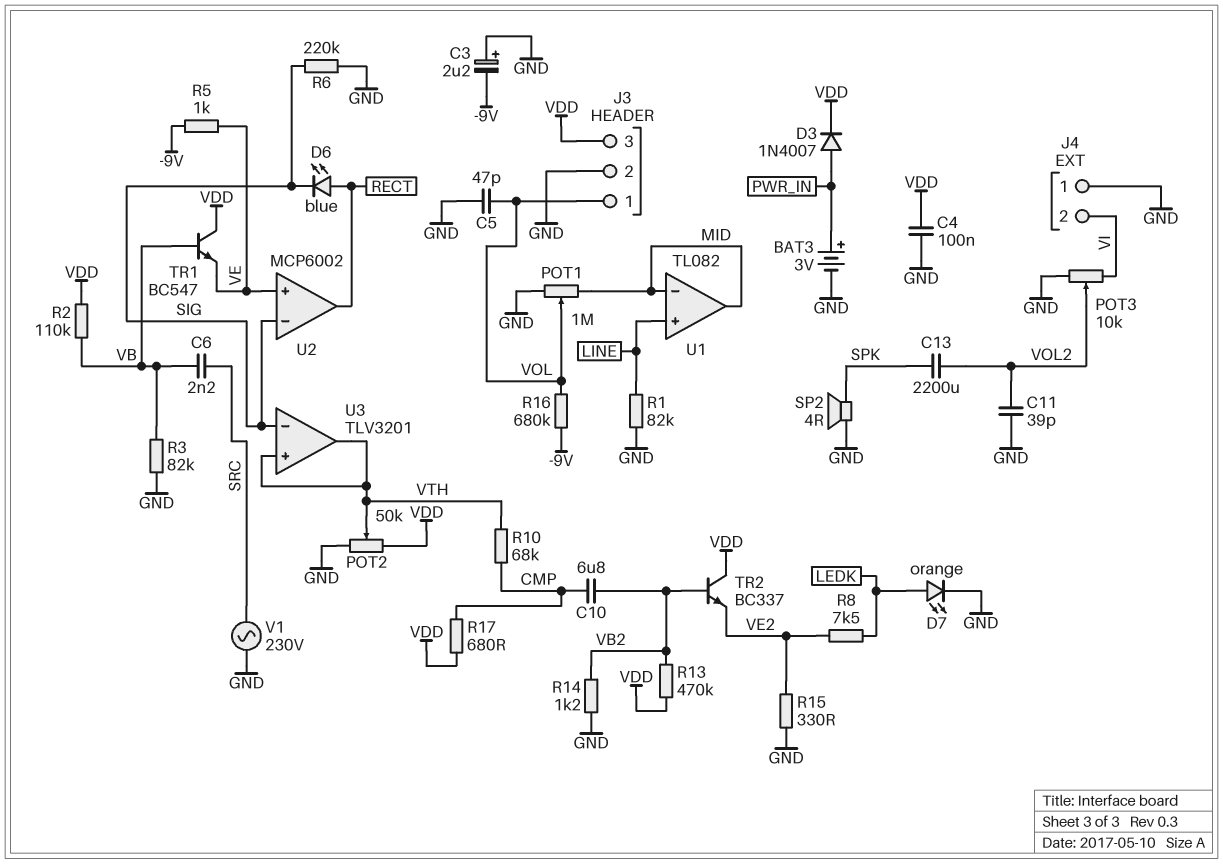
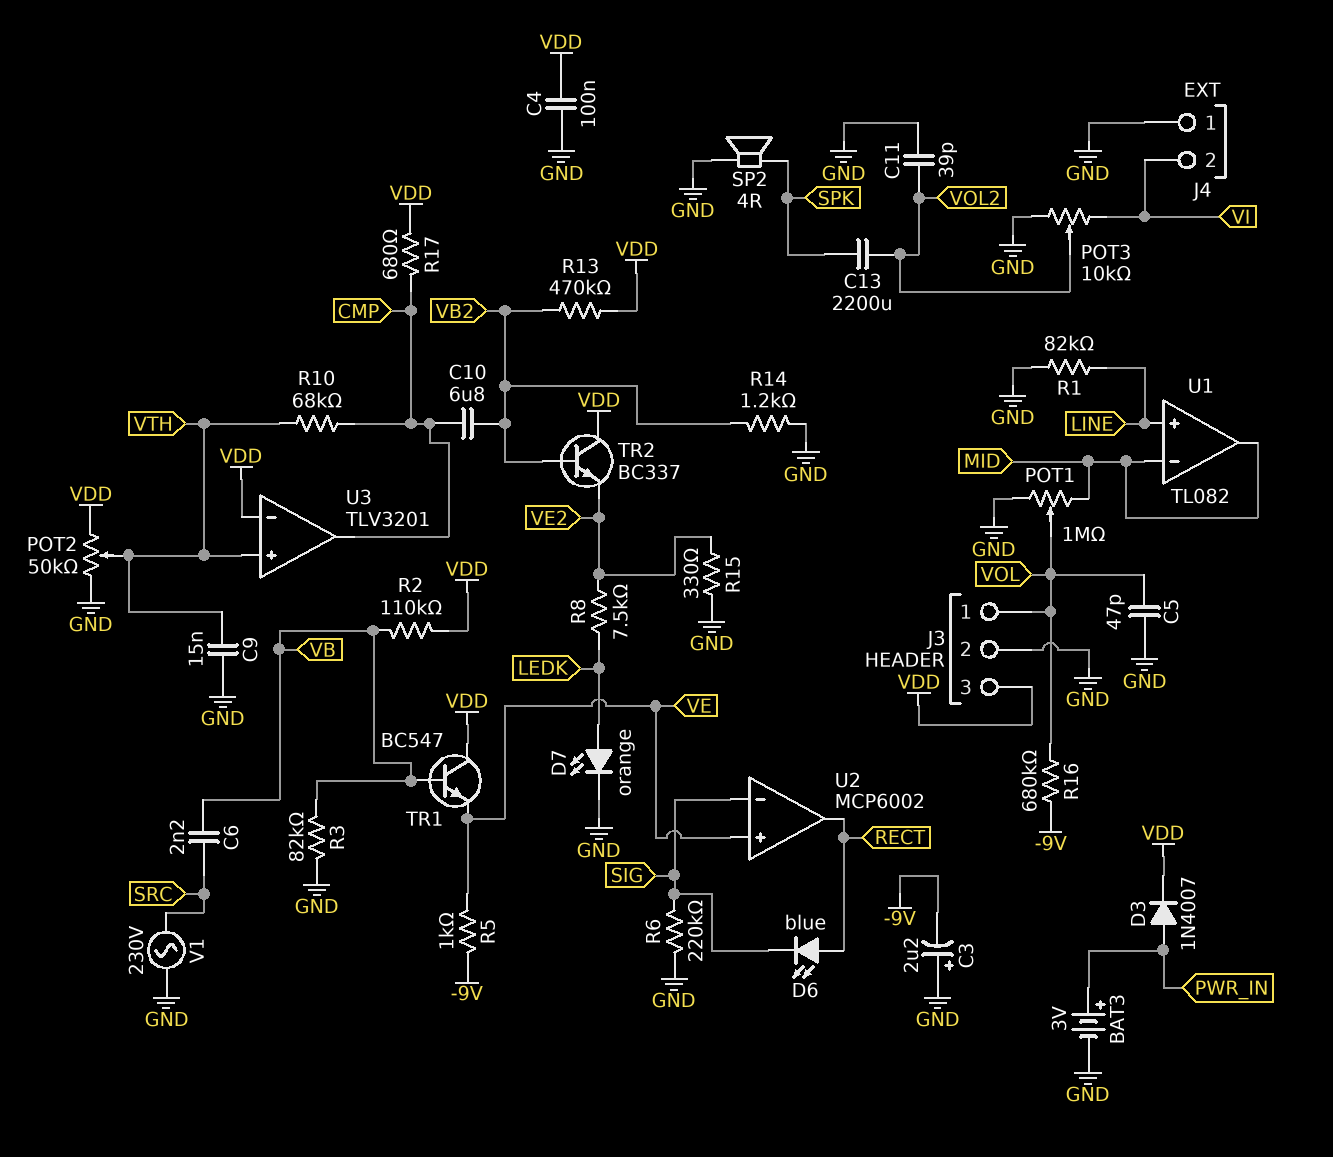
C9: none -> 15nF (GND, VTH)
U3 pin in-: SIG -> VDD
U3 pin out: VTH -> CMP

